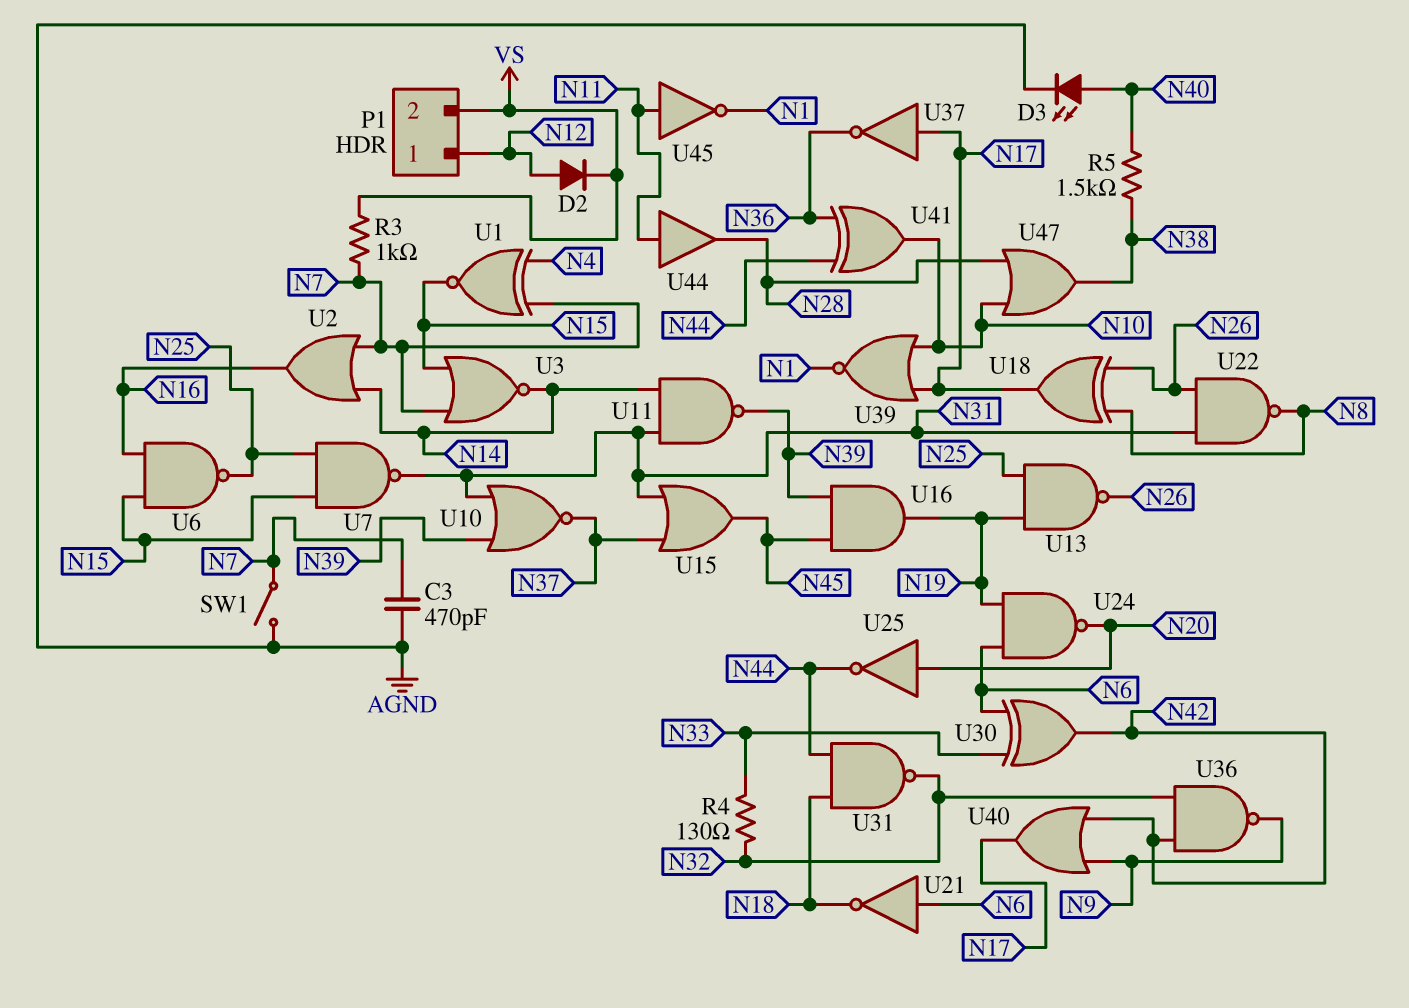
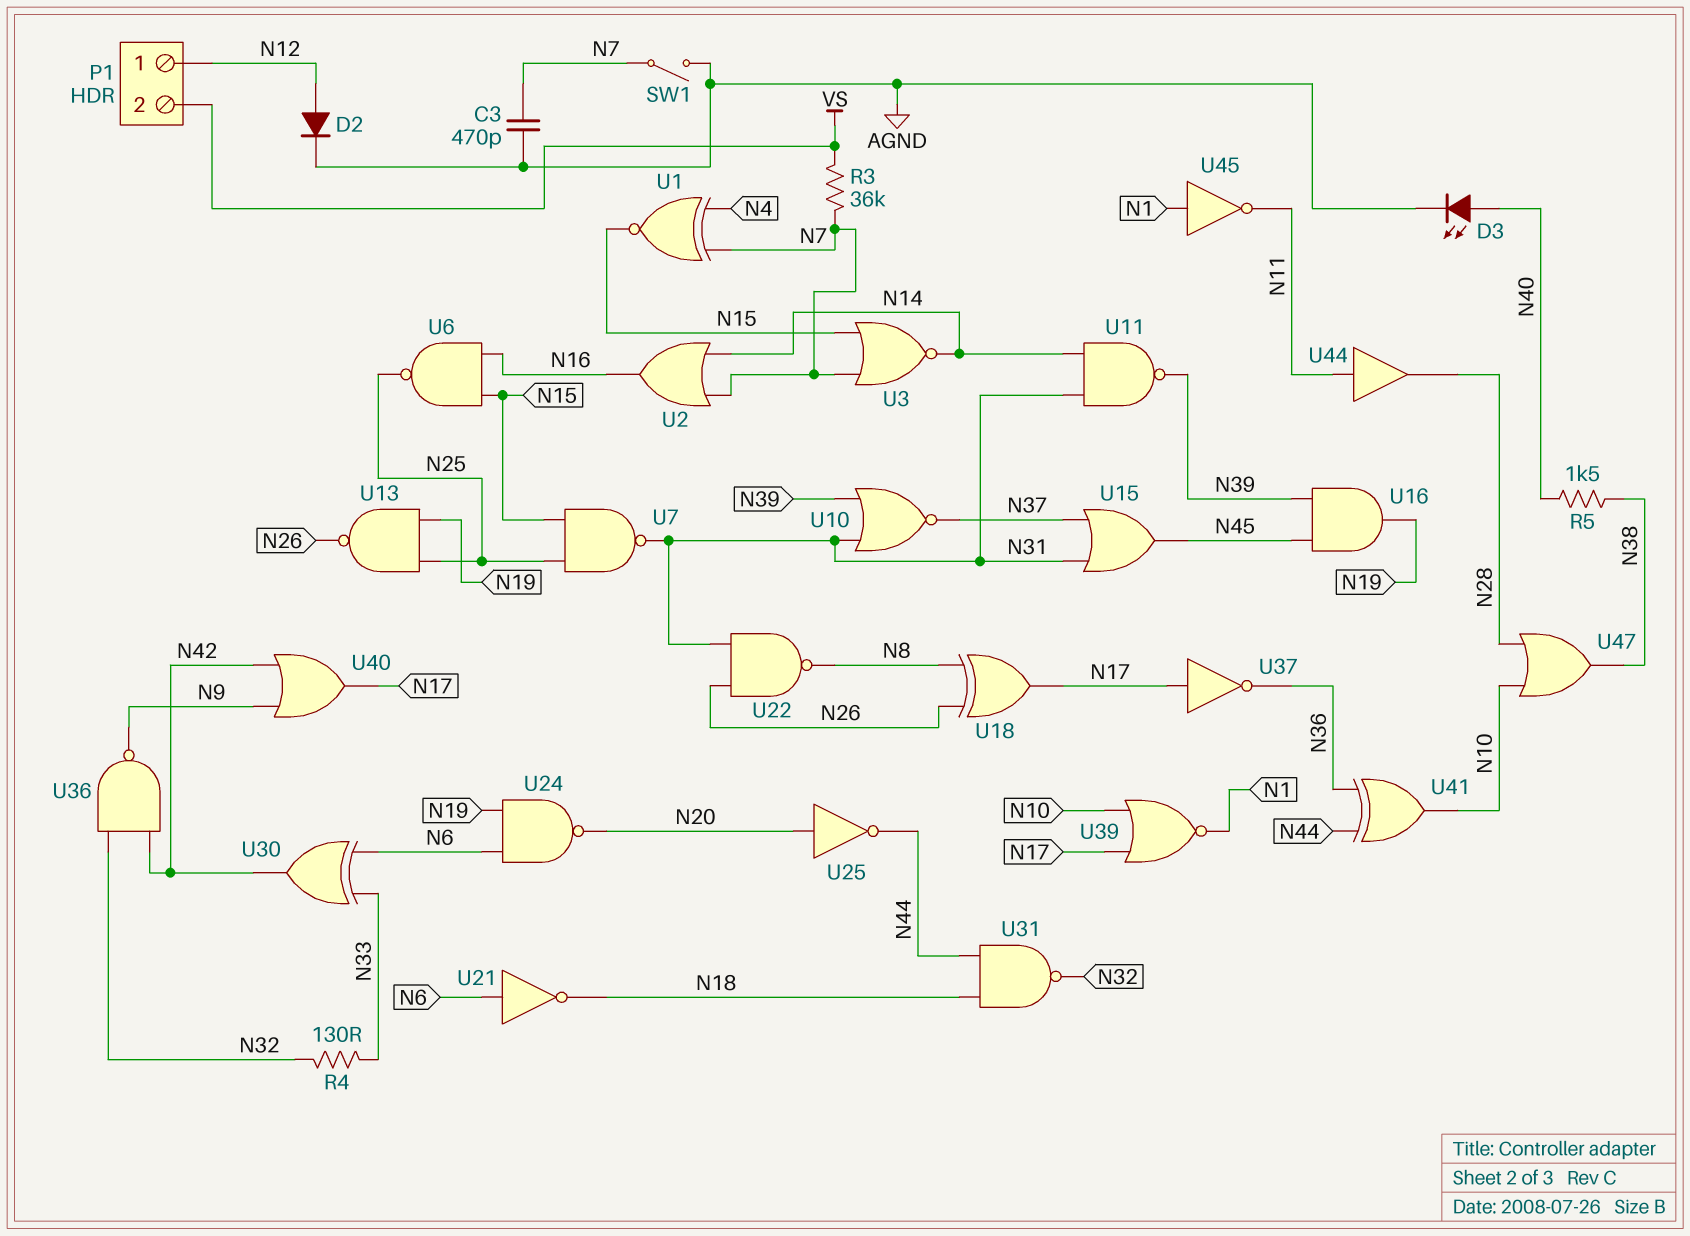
D2: diode (A N12, K VS) -> diode (A N12, K AGND)
R3: 1k (N7, VS) -> 36k (N7, VS)
U45: NOT (in N11, out N1) -> NOT (in N1, out N11)

